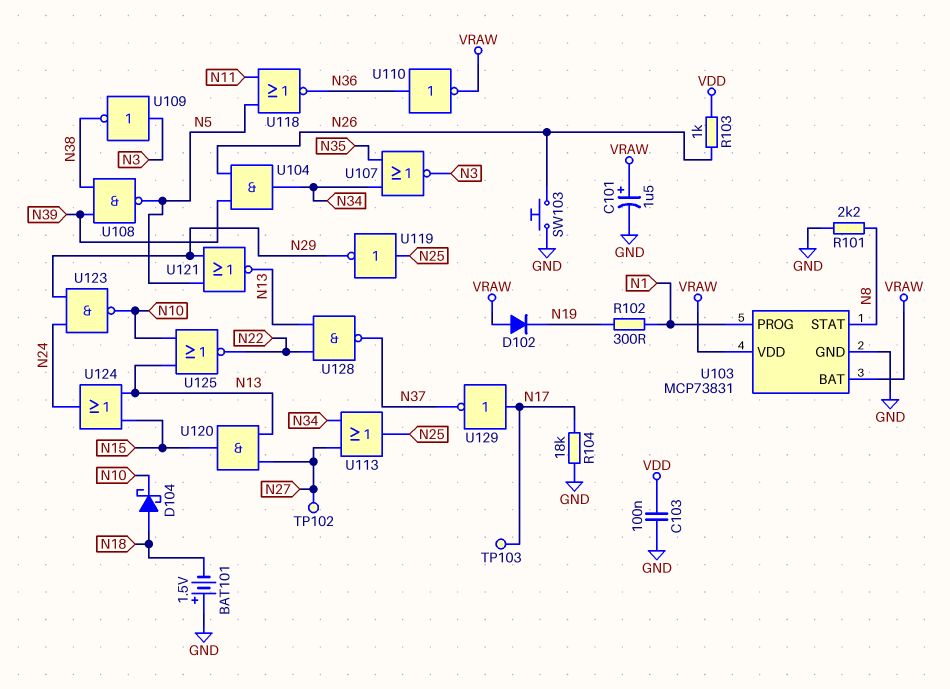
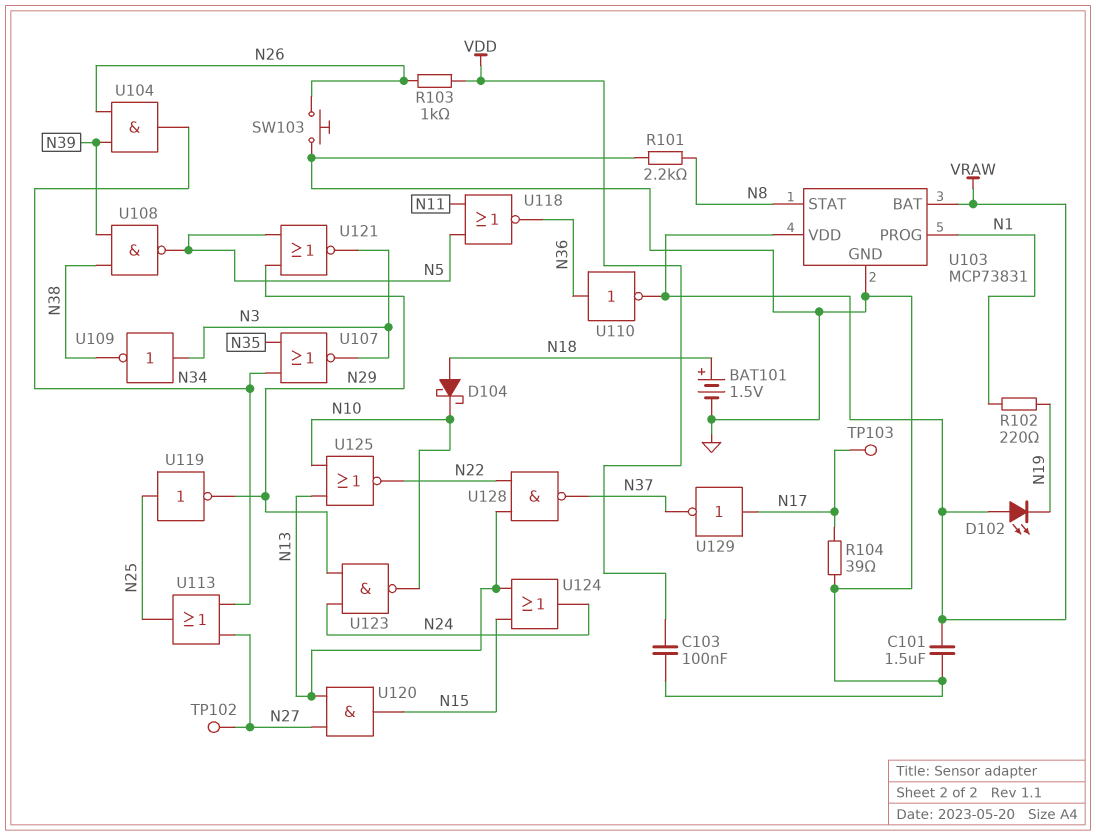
BAT101: 1.5V (plus GND, minus N18) -> 1.5V (plus N18, minus GND)
C101: 1.5uF (plus VRAW, minus GND) -> 1.5uF (GND, VRAW)
D102: diode (A VRAW, K N19) -> LED (A VRAW, K N19)
R102: 300 (N1, N19) -> 220 (N1, N19)
R104: 18k (GND, N17) -> 39 (GND, N17)
U121: NOR (in N5, in N29, out N13) -> NOR (in N5, in N29, out N3)

